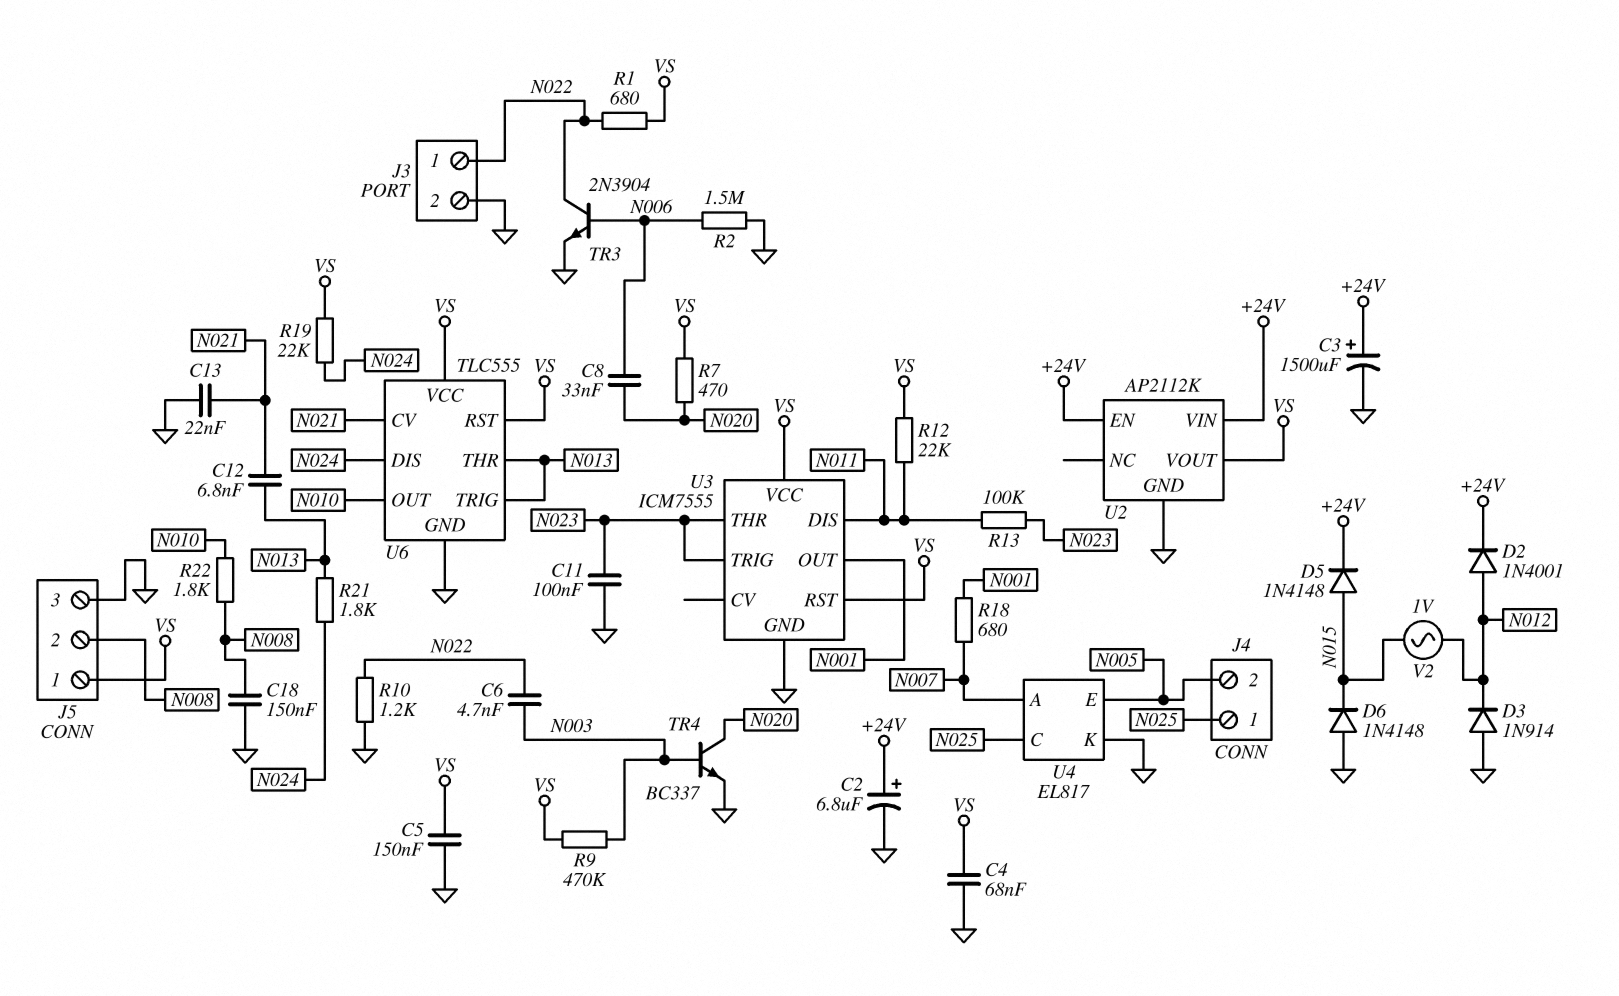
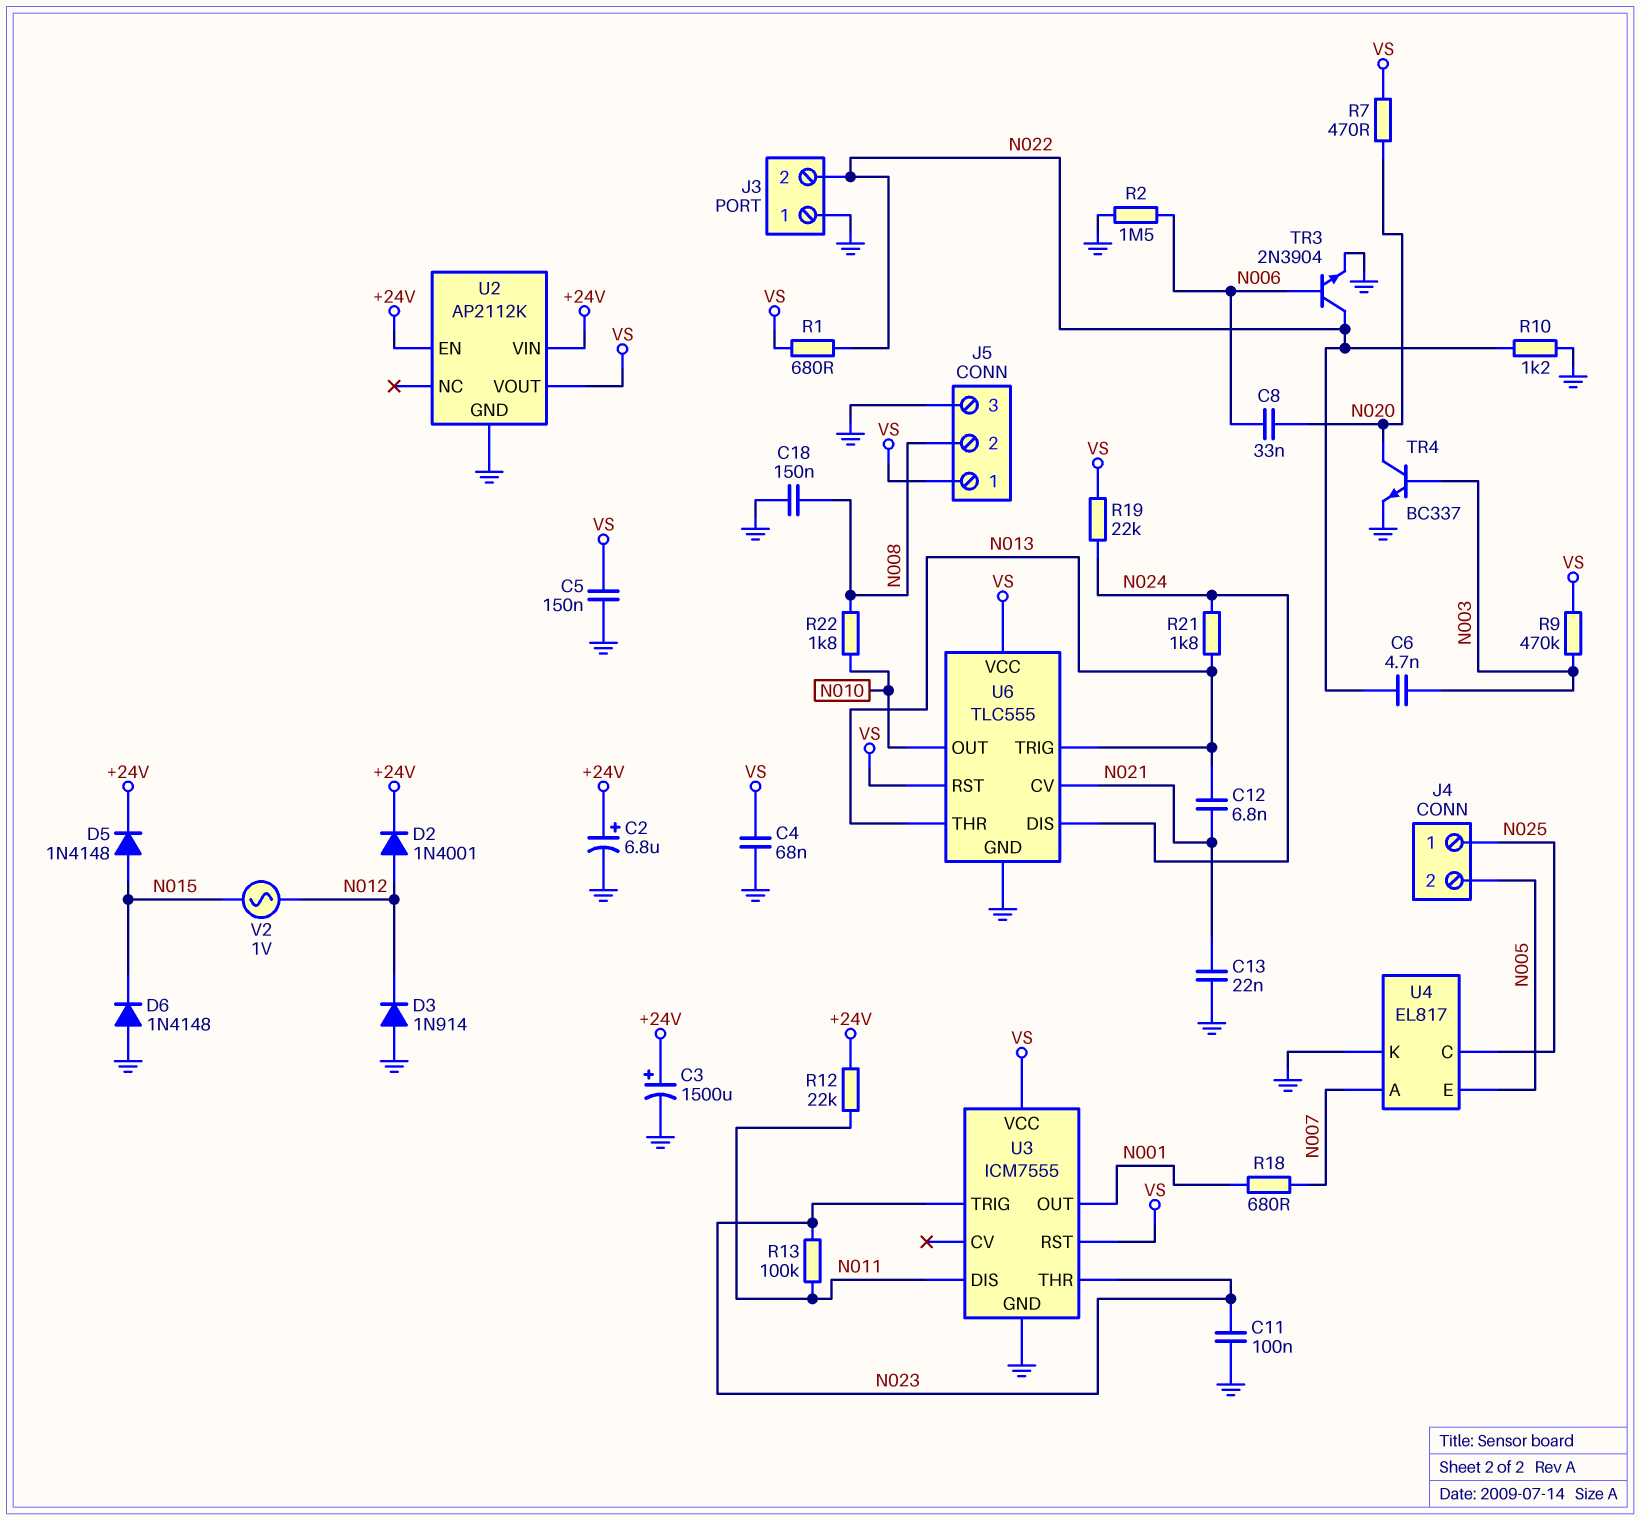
J3 pin 1: N022 -> GND
J3 pin 2: GND -> N022
R12: 22k (N011, VS) -> 22k (+24V, N011)

